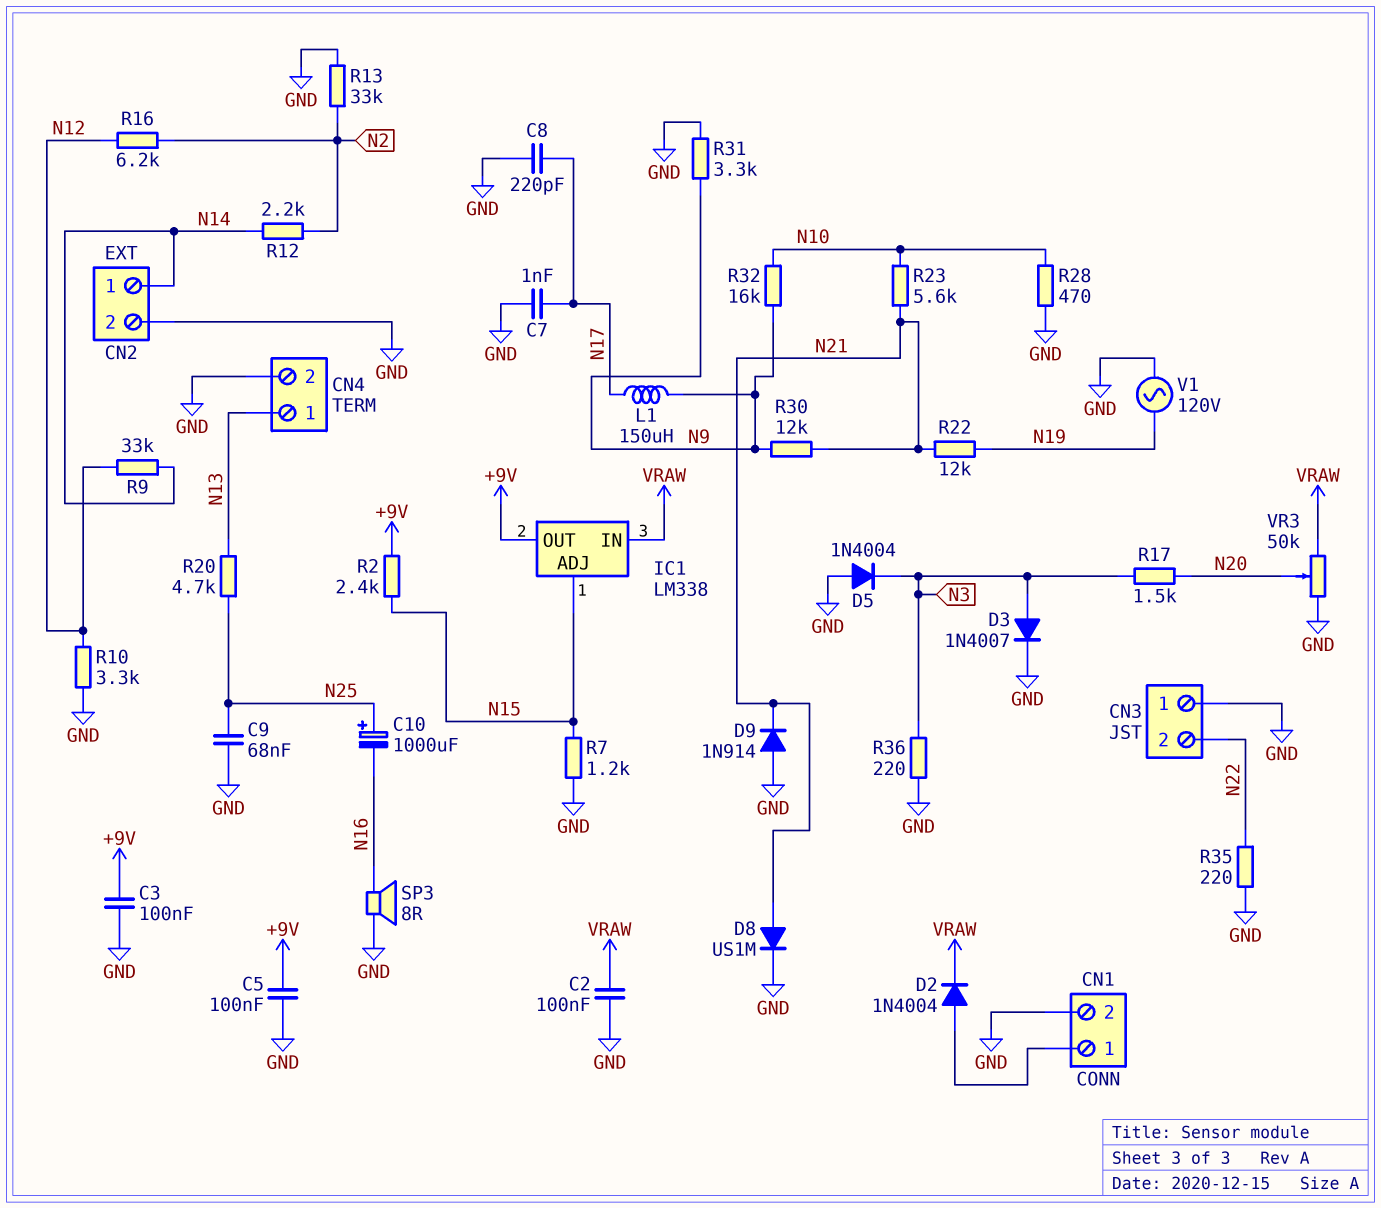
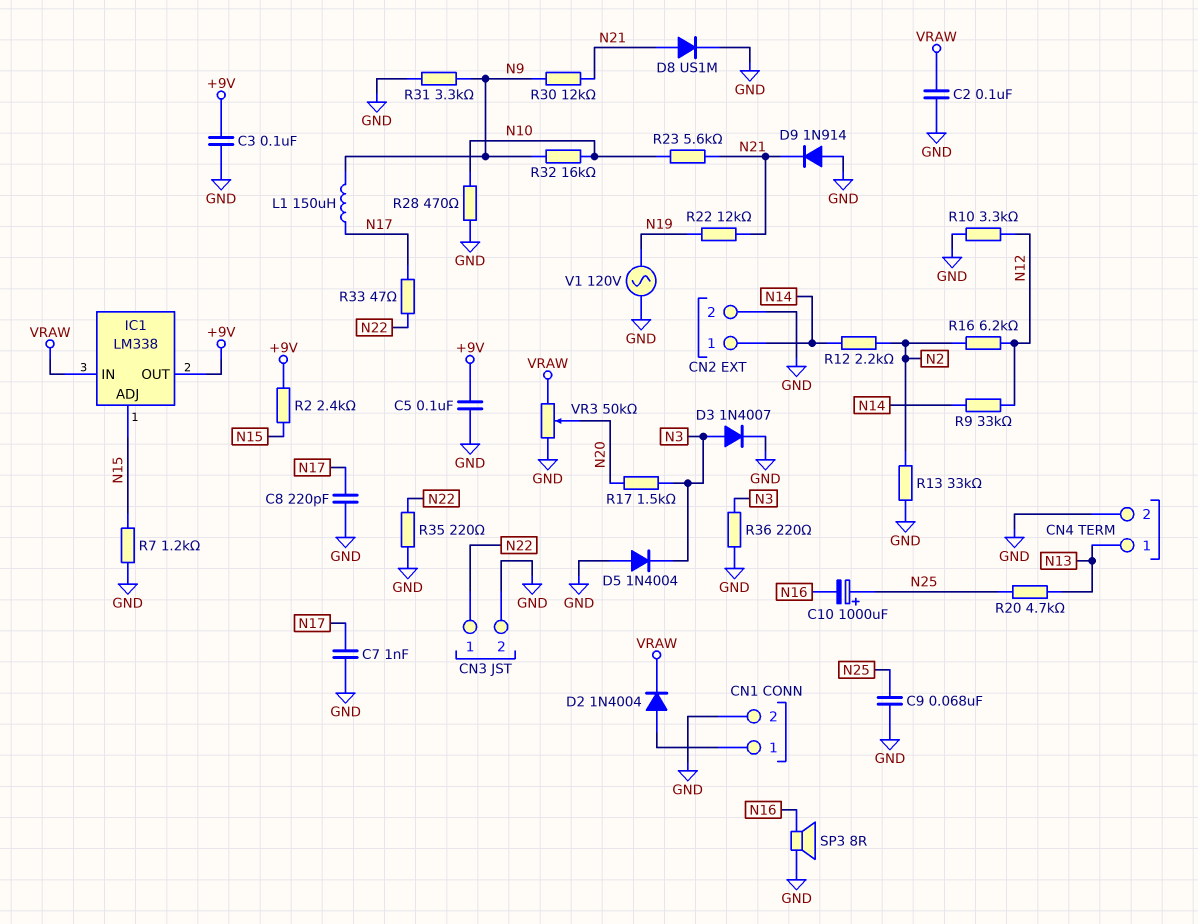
CN3 pin 1: GND -> N22
CN3 pin 2: N22 -> GND
R33: none -> 47 (N17, N22)

